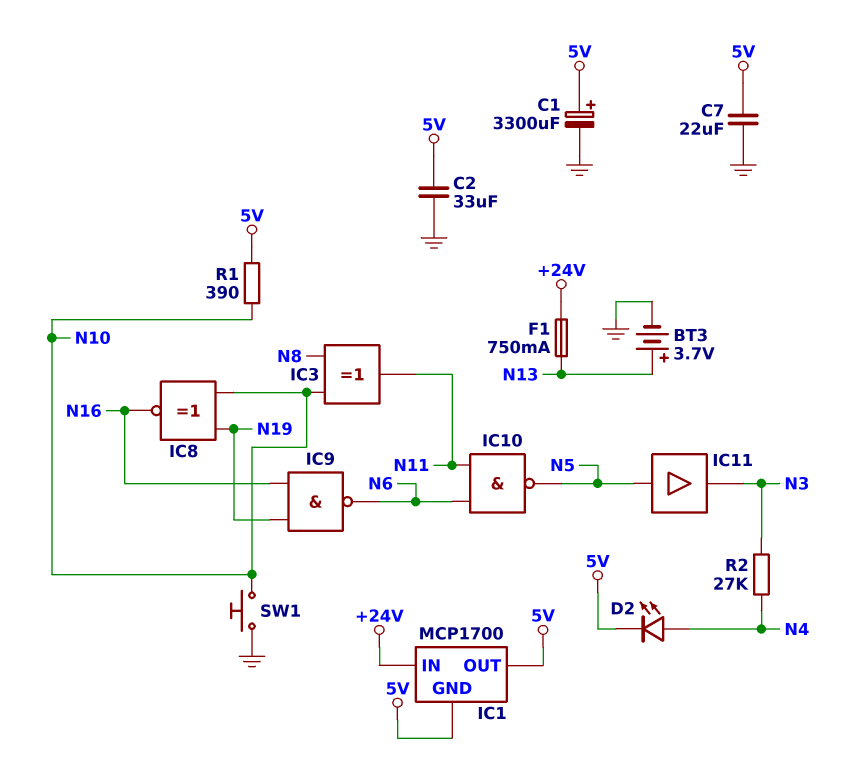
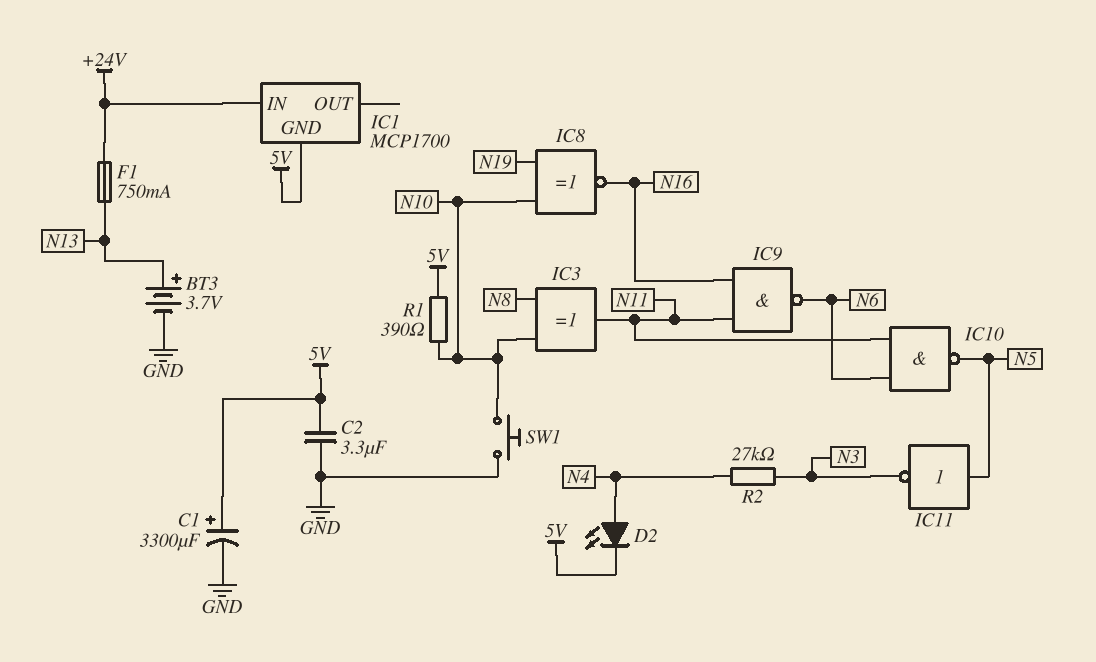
C2: 33uF (5V, GND) -> 3.3uF (5V, GND)
C7: 22uF (5V, GND) -> none
IC1 pin OUT: 5V -> none
IC9: NAND (in N16, in N19, out N6) -> NAND (in N11, in N16, out N6)
IC11: buffer (in N5, out N3) -> NOT (in N5, out N3)

